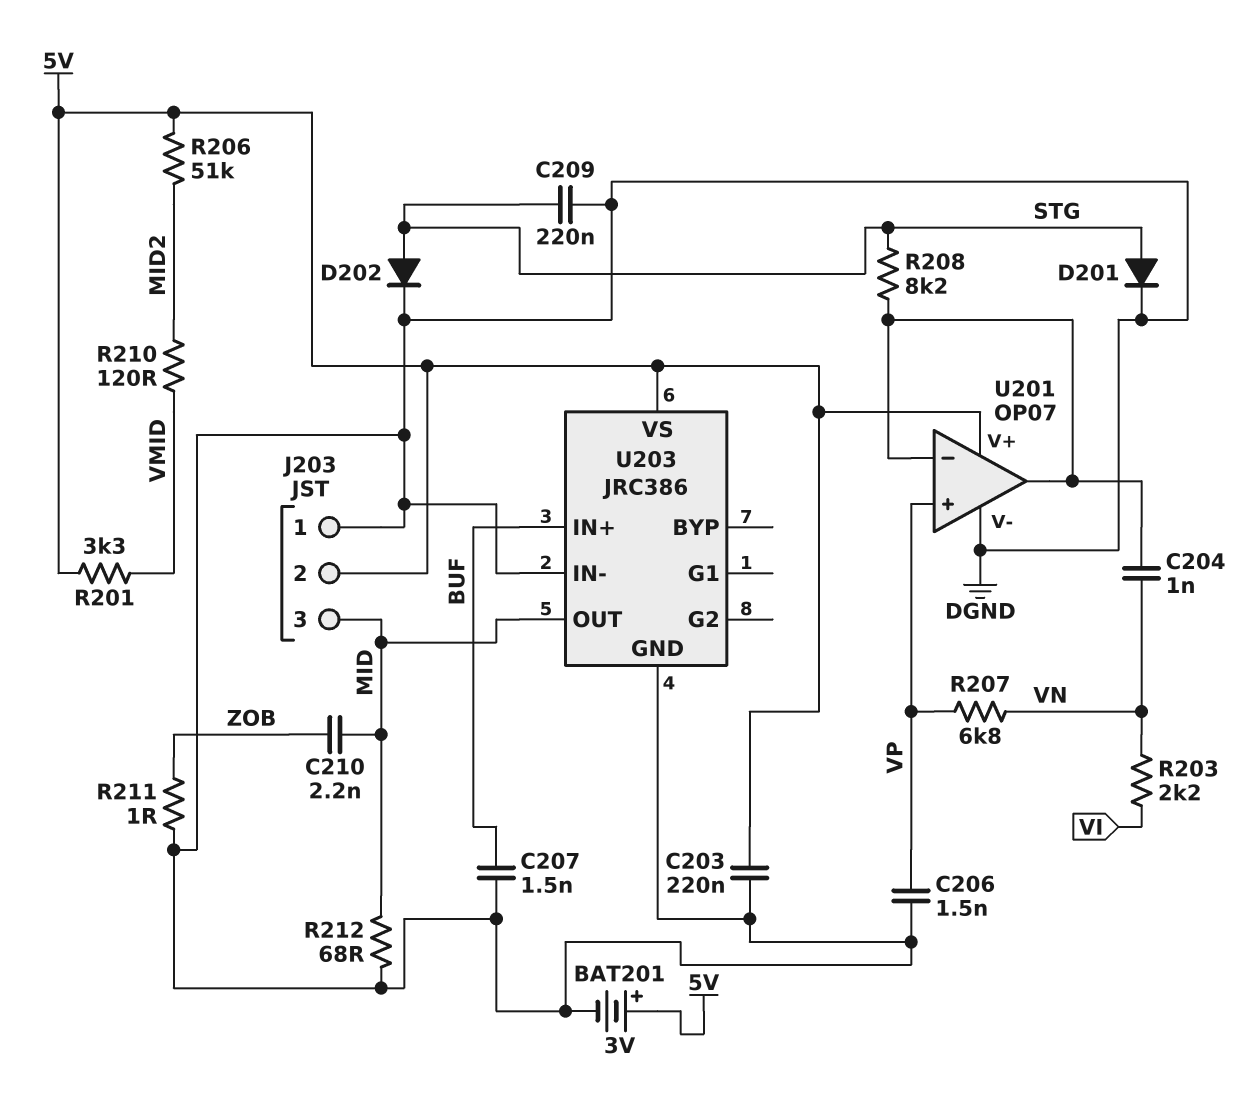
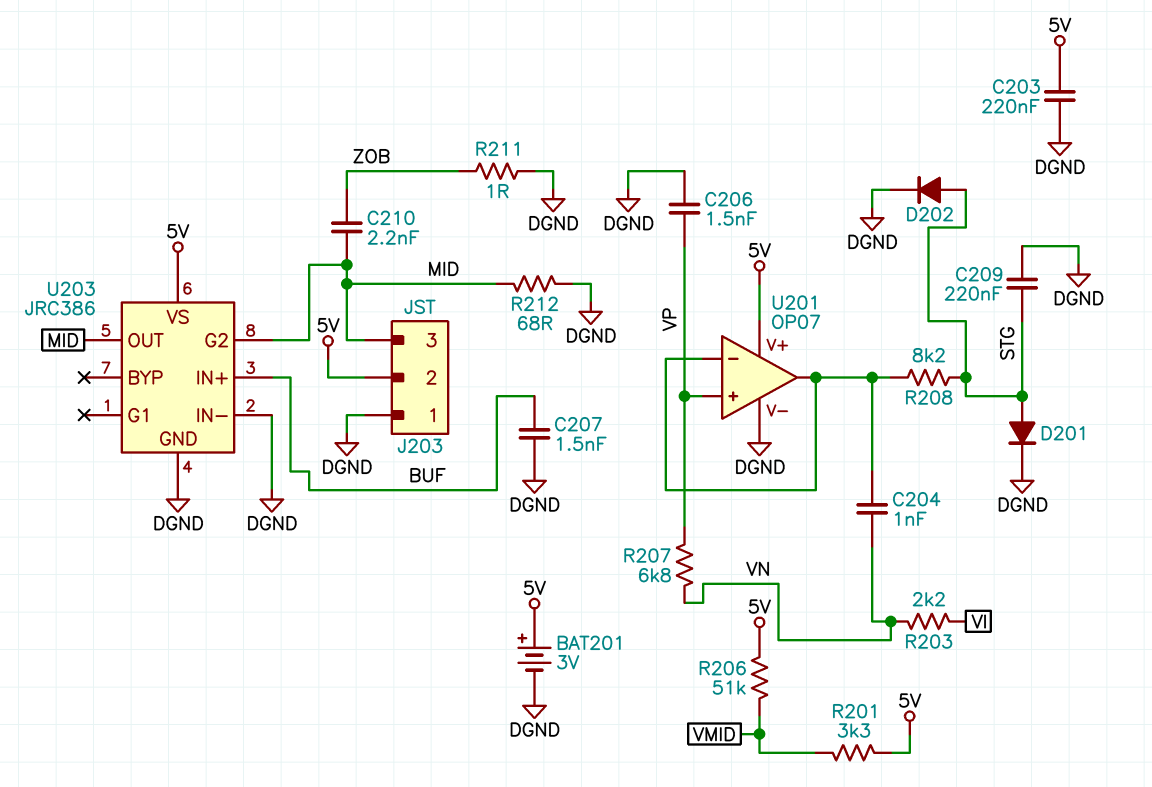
R206: 51k (5V, MID2) -> 51k (5V, VMID)
R210: 120 (MID2, VMID) -> none
U203 pin G2: none -> MID

